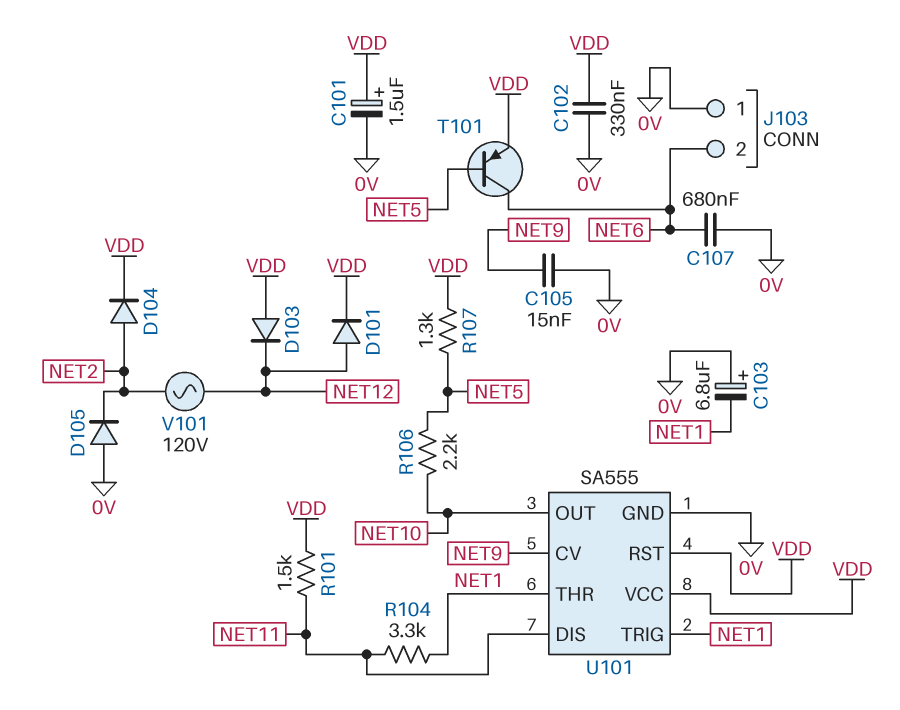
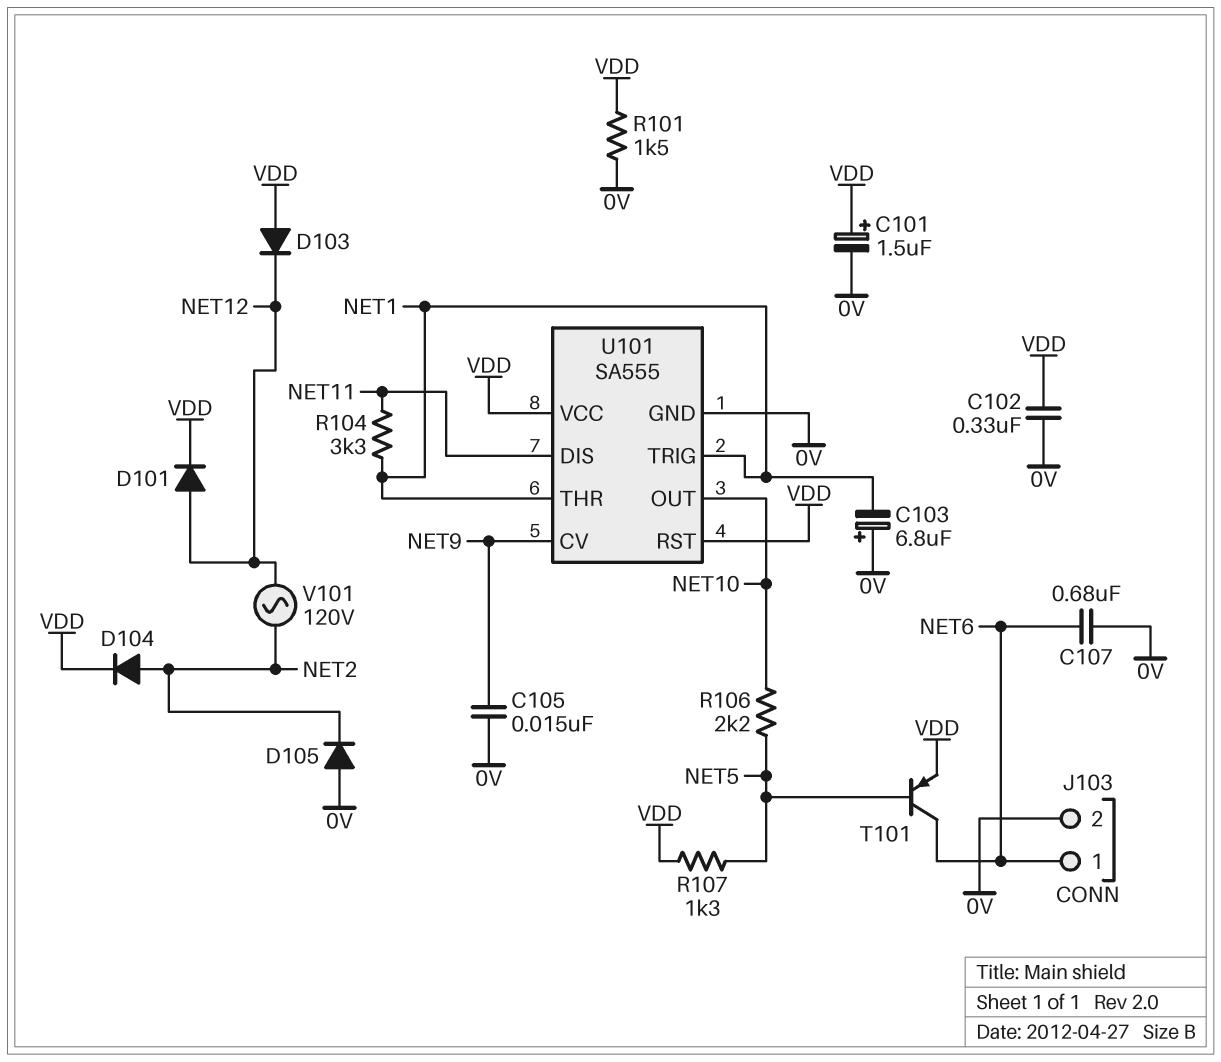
J103 pin 1: 0V -> NET6
J103 pin 2: NET6 -> 0V
R101: 1.5k (NET11, VDD) -> 1.5k (0V, VDD)

